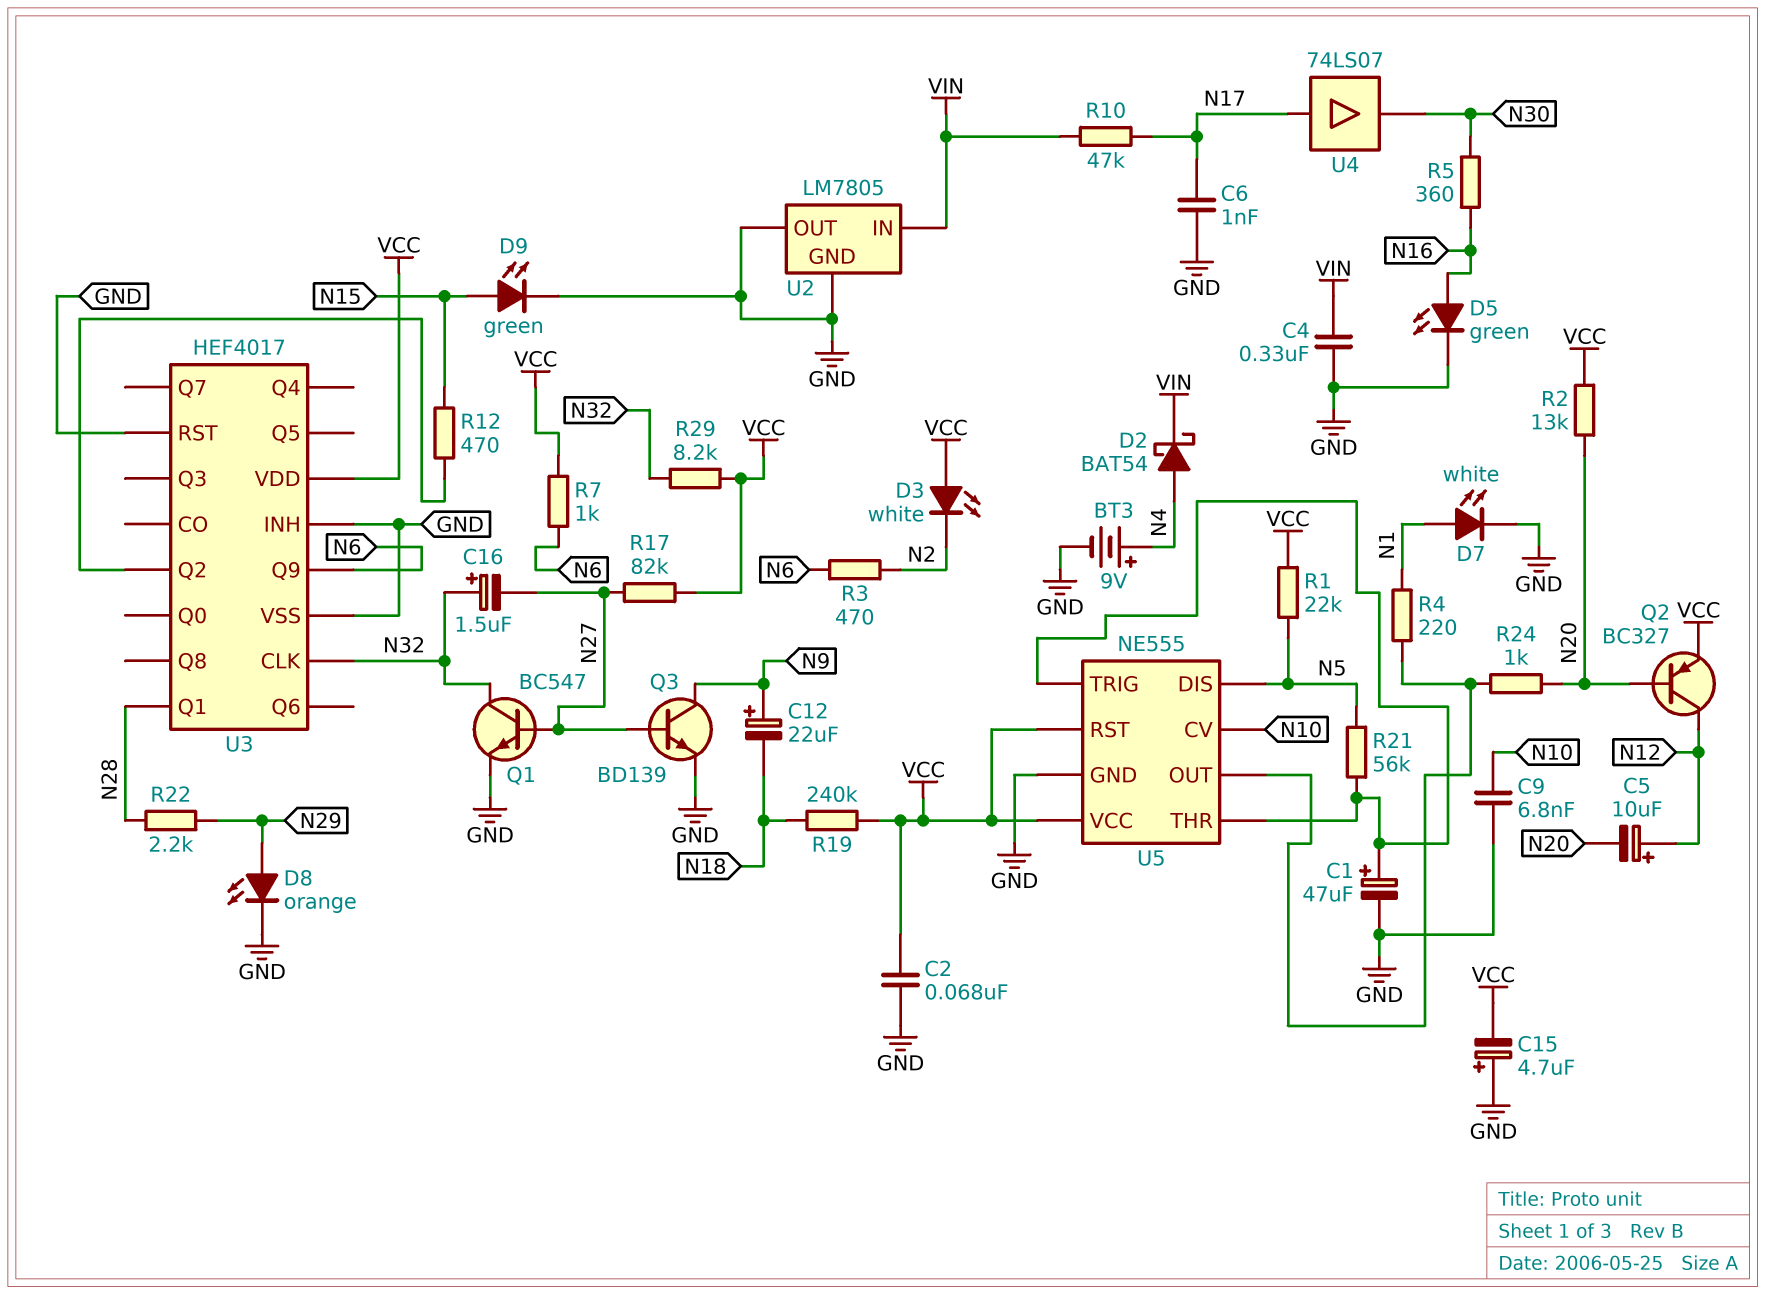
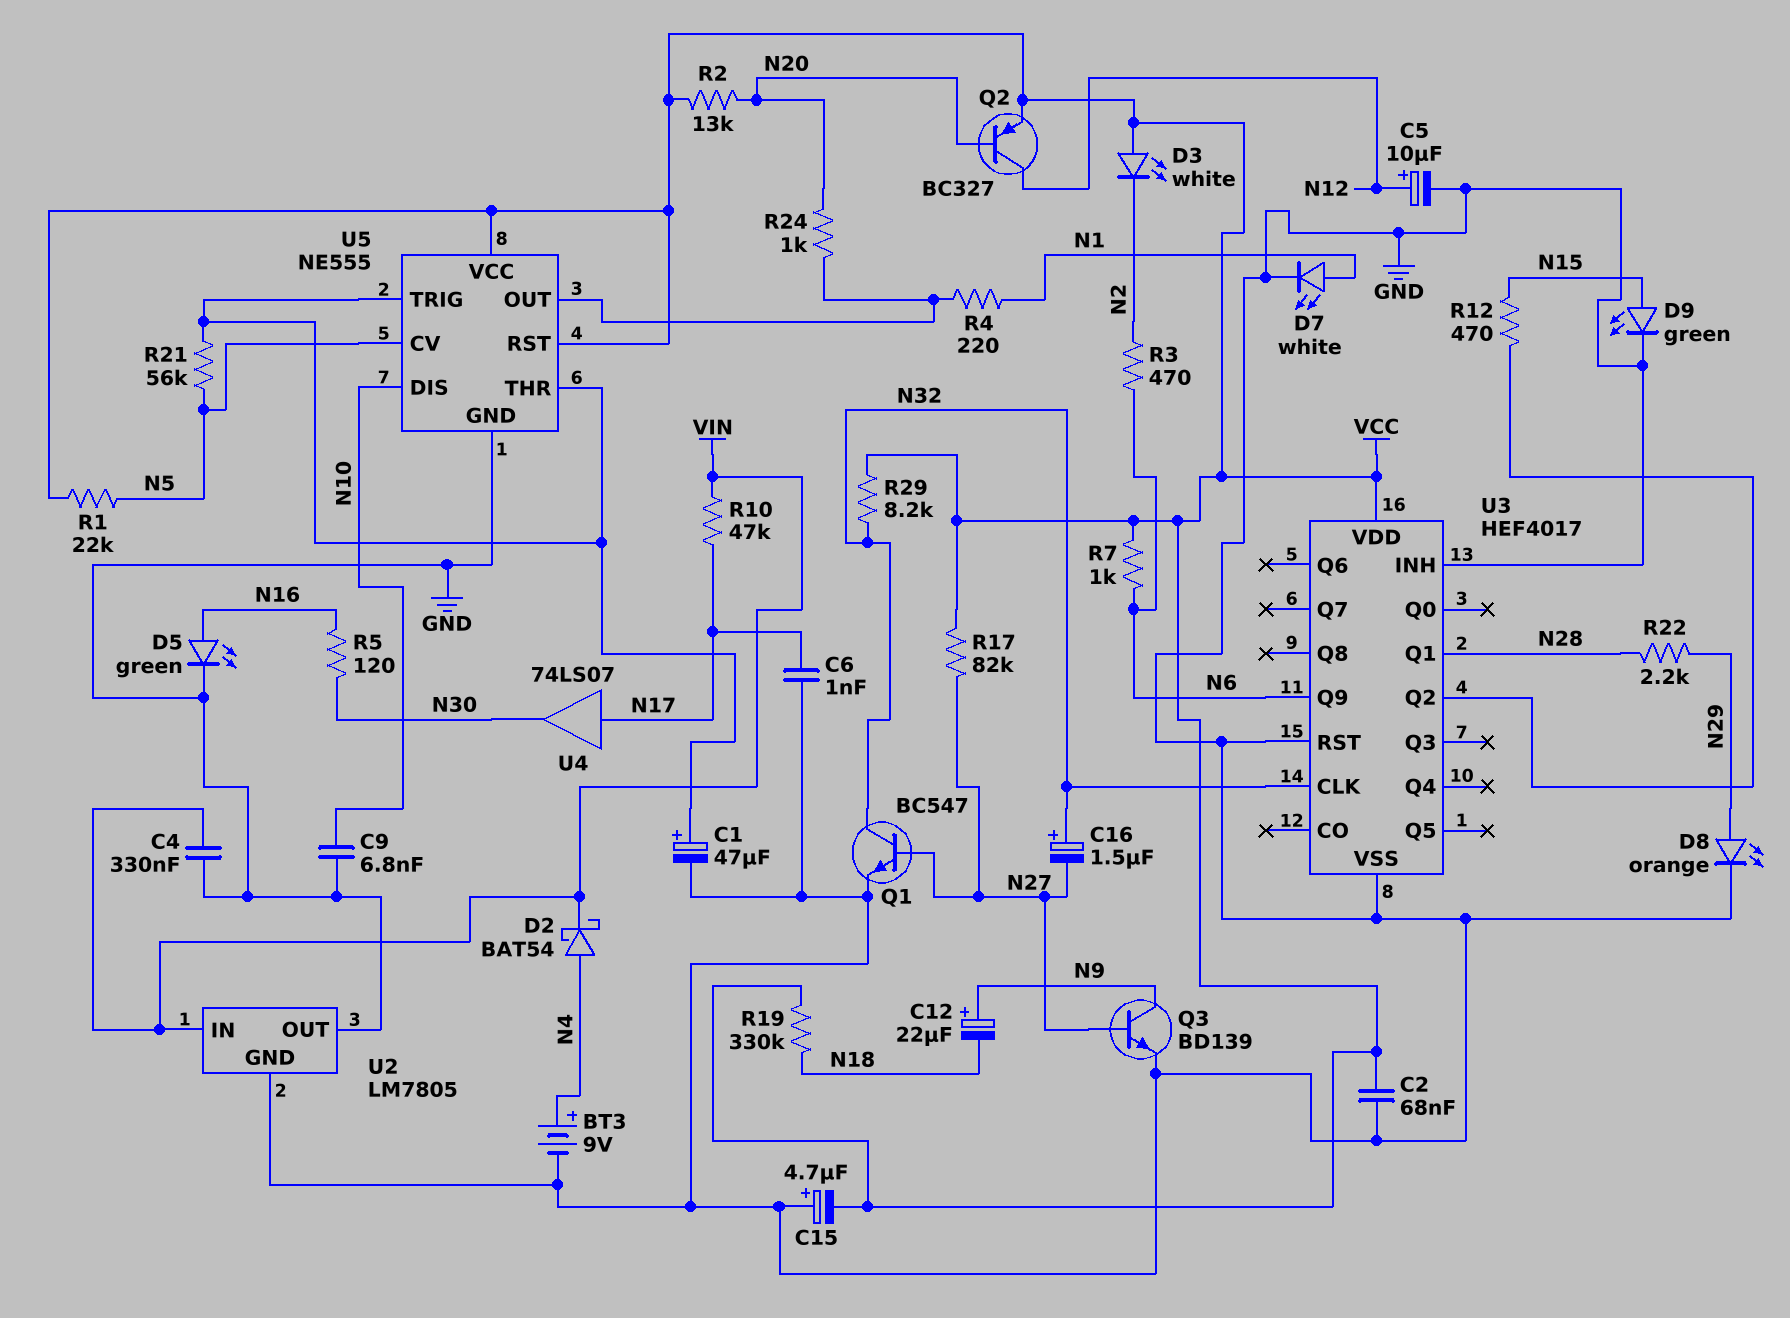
C5: 10uF (plus N12, minus N20) -> 10uF (plus N12, minus GND)
R5: 360 (N16, N30) -> 120 (N16, N30)
R19: 240k (N18, VCC) -> 330k (N18, VCC)
U5 pin CV: N10 -> N5
U5 pin DIS: N5 -> N10

